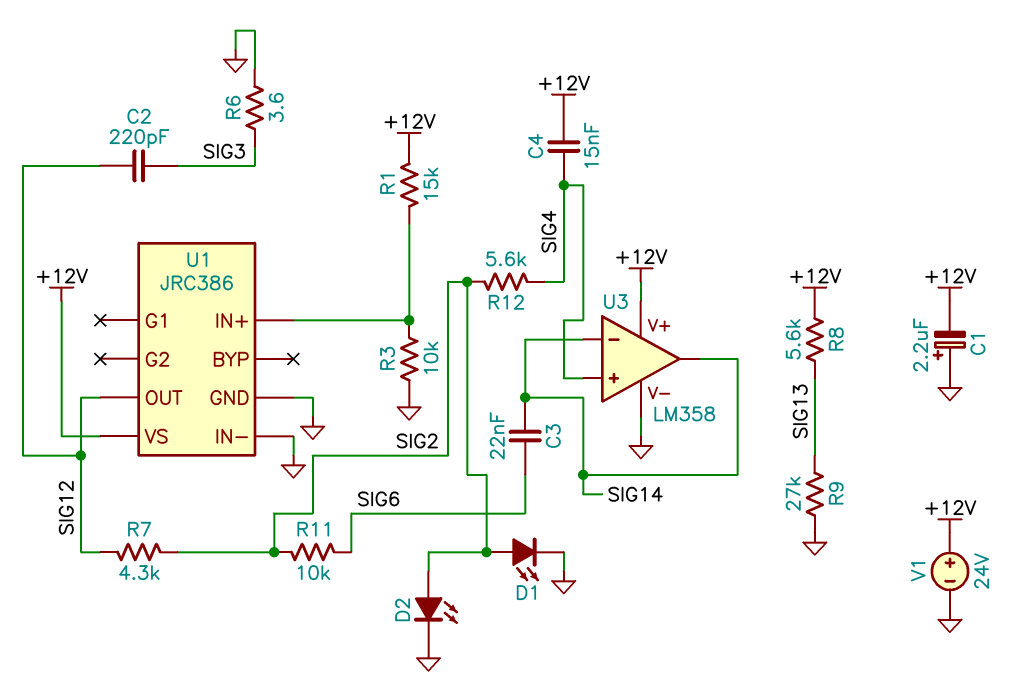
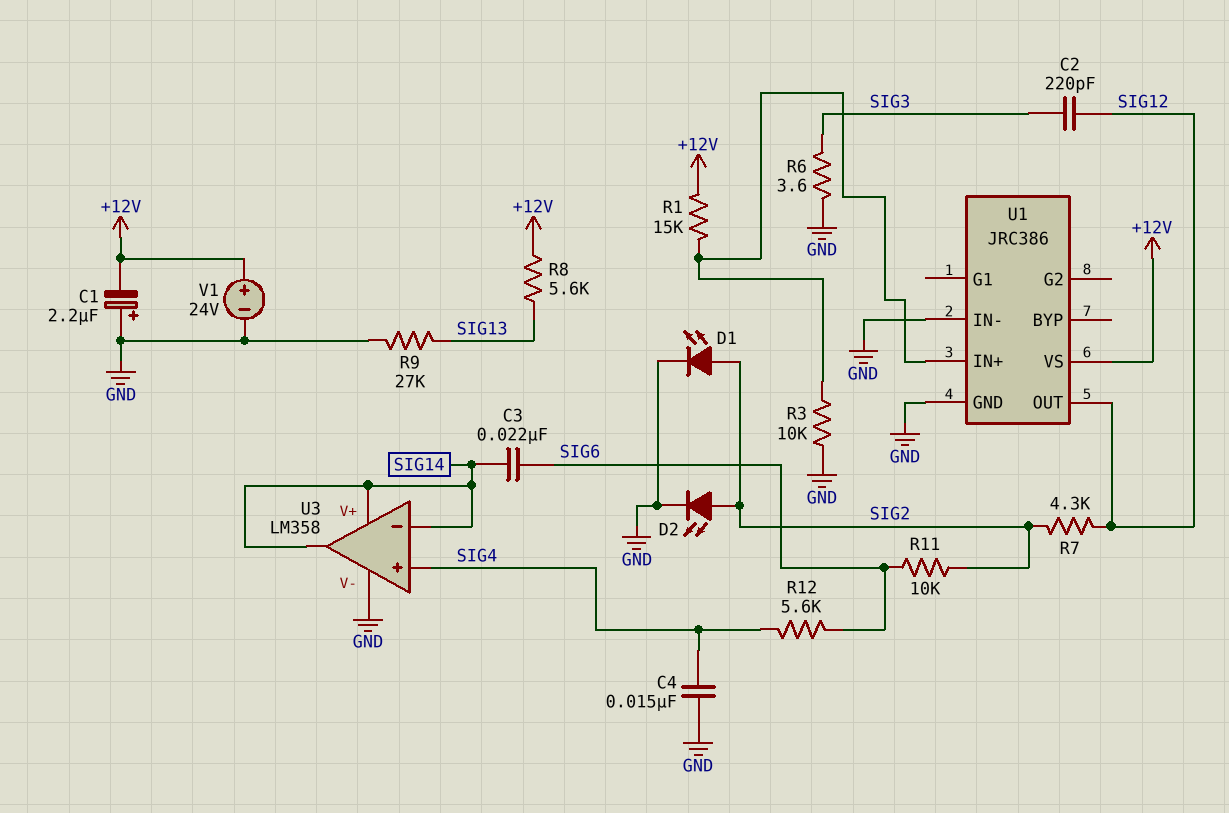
C4: 15nF (+12V, SIG4) -> 15nF (GND, SIG4)
R12: 5.6k (SIG2, SIG4) -> 5.6k (SIG4, SIG6)
U3 pin V+: +12V -> SIG14

